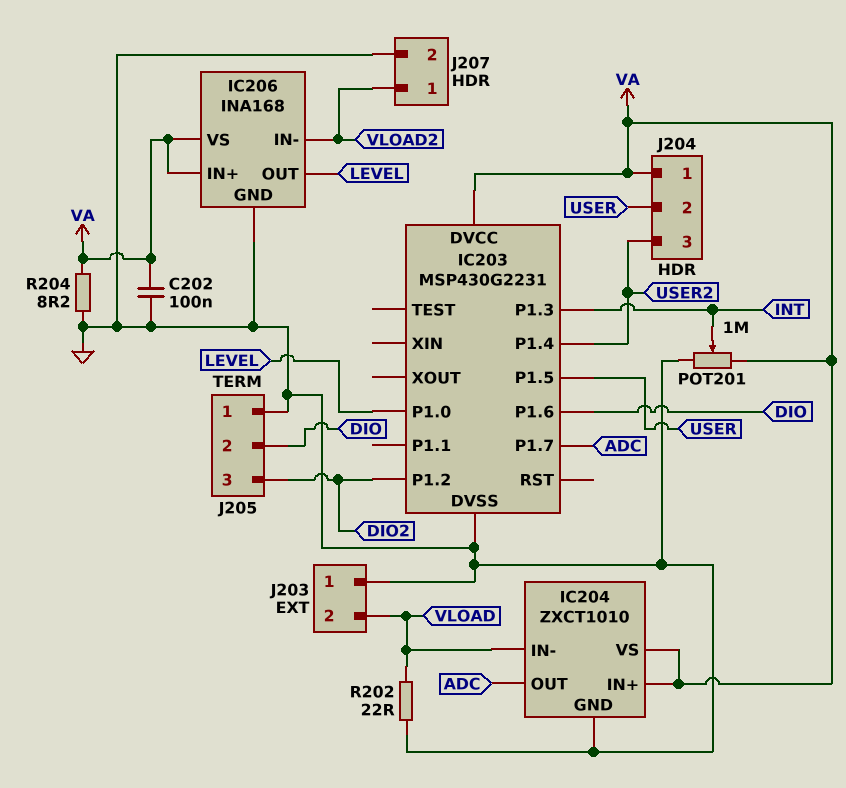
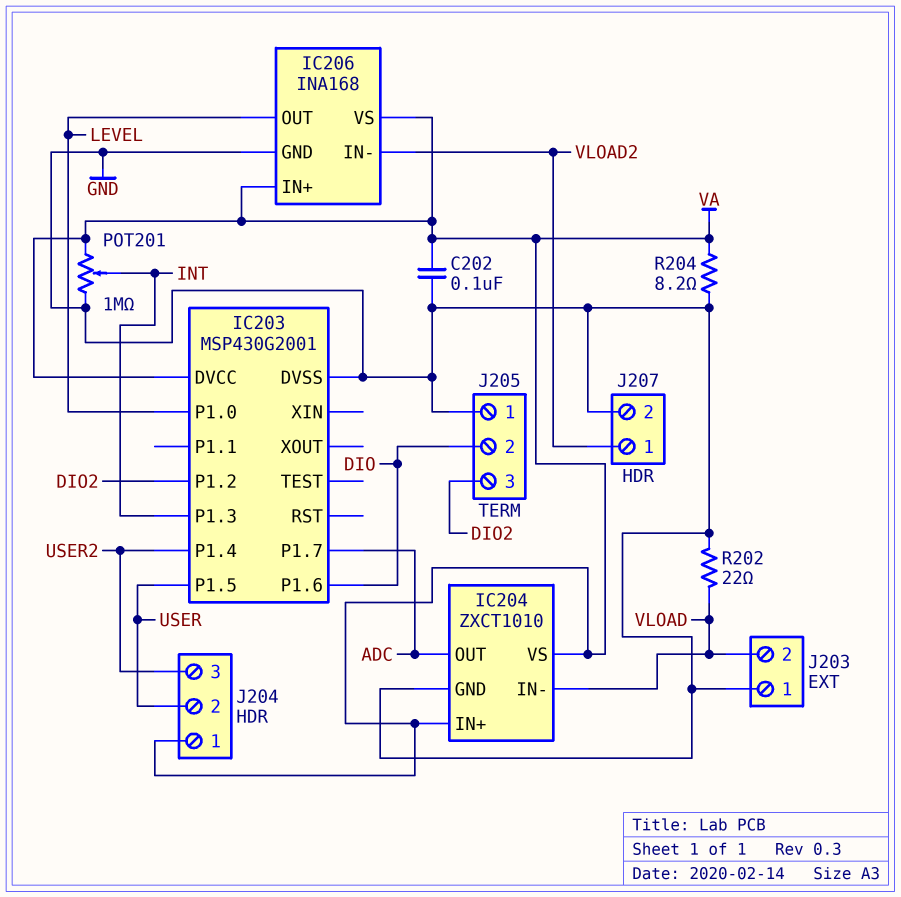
IC203: MSP430G2231 -> MSP430G2001

